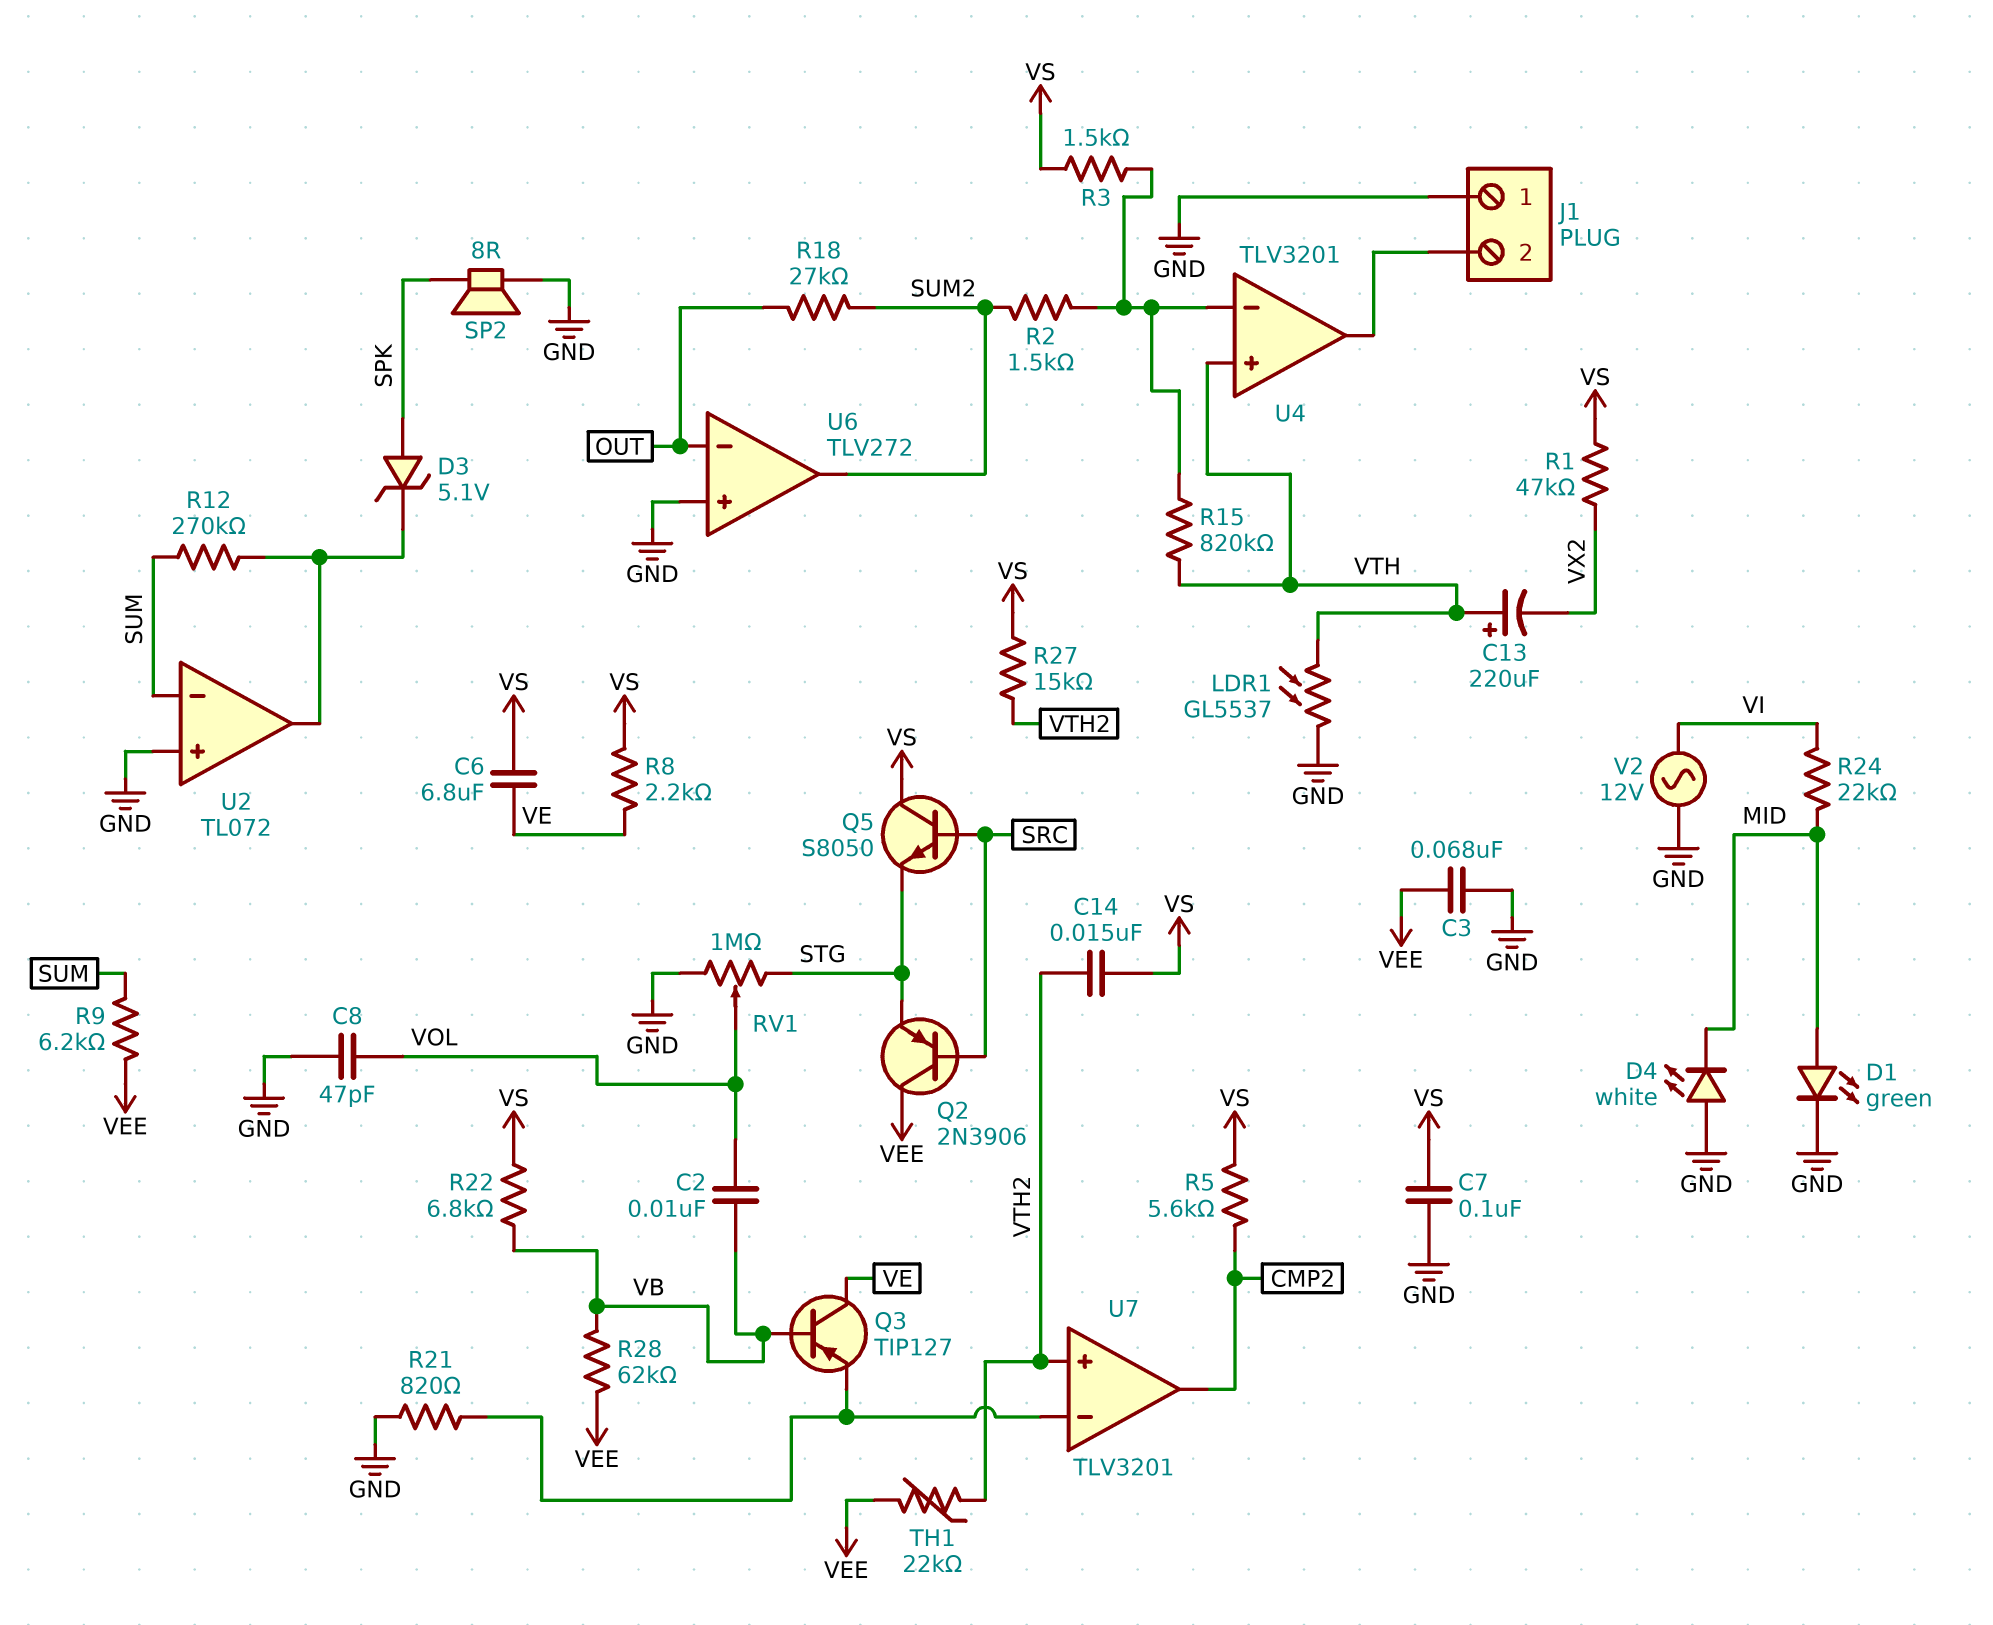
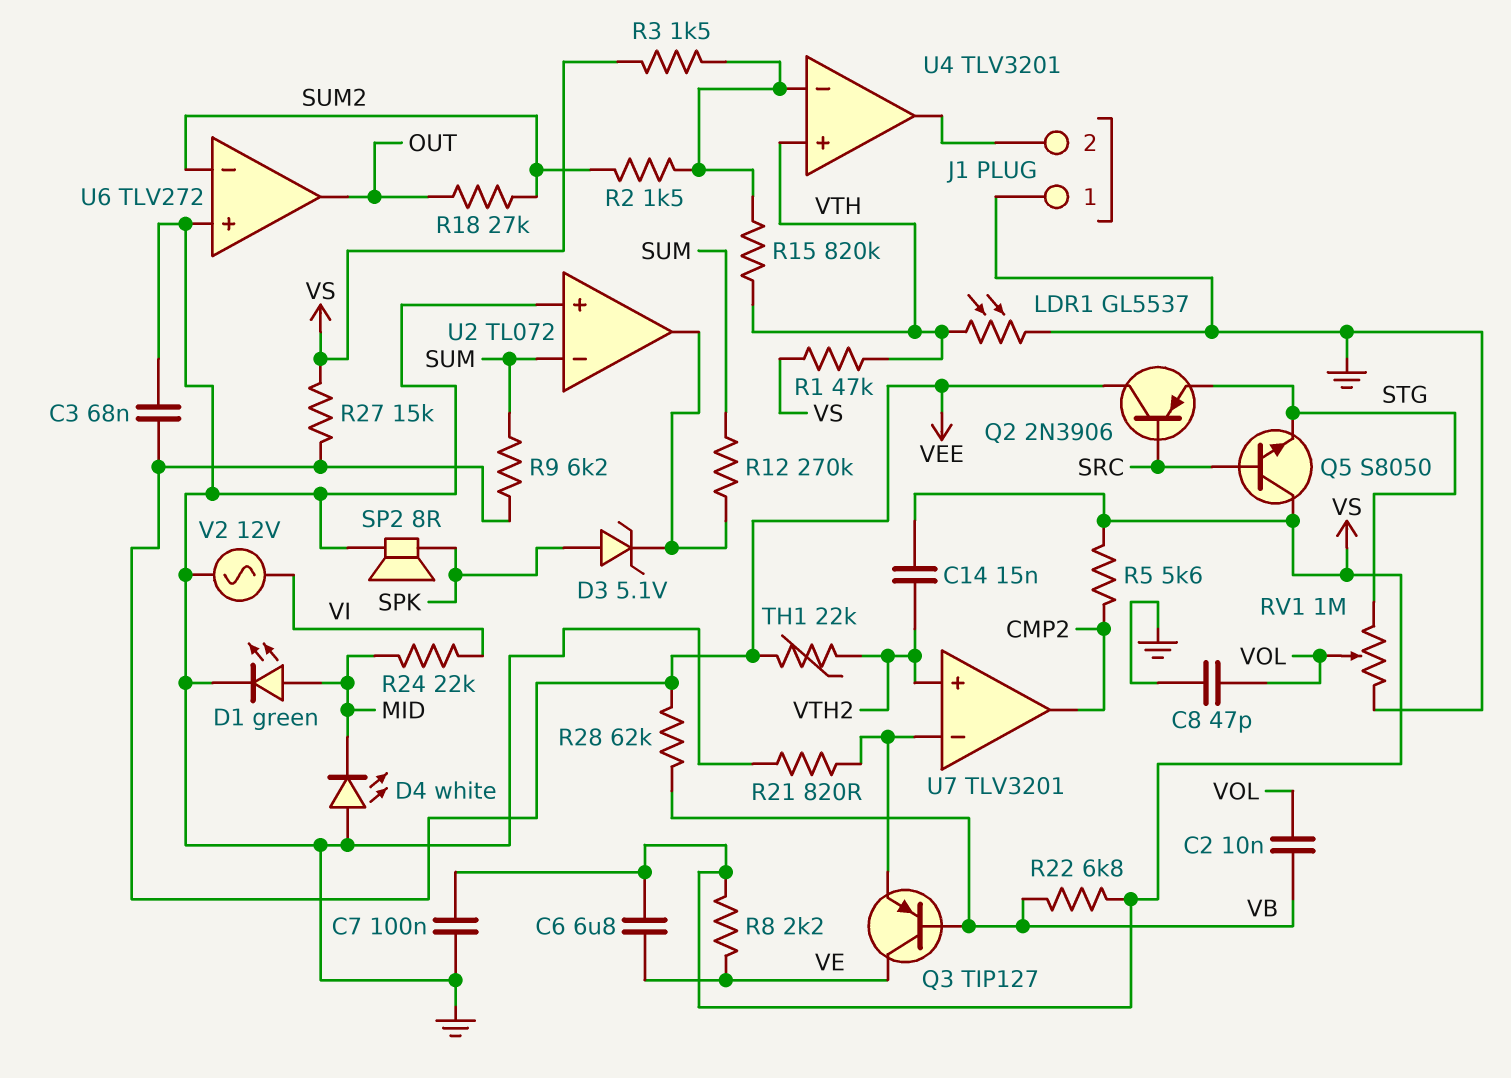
C13: 220uF (plus VTH, minus VX2) -> none
R1: 47k (VS, VX2) -> 47k (VS, VTH)
R27: 15k (VS, VTH2) -> 15k (VEE, VS)
U6 pin in-: OUT -> SUM2
U6 pin out: SUM2 -> OUT

